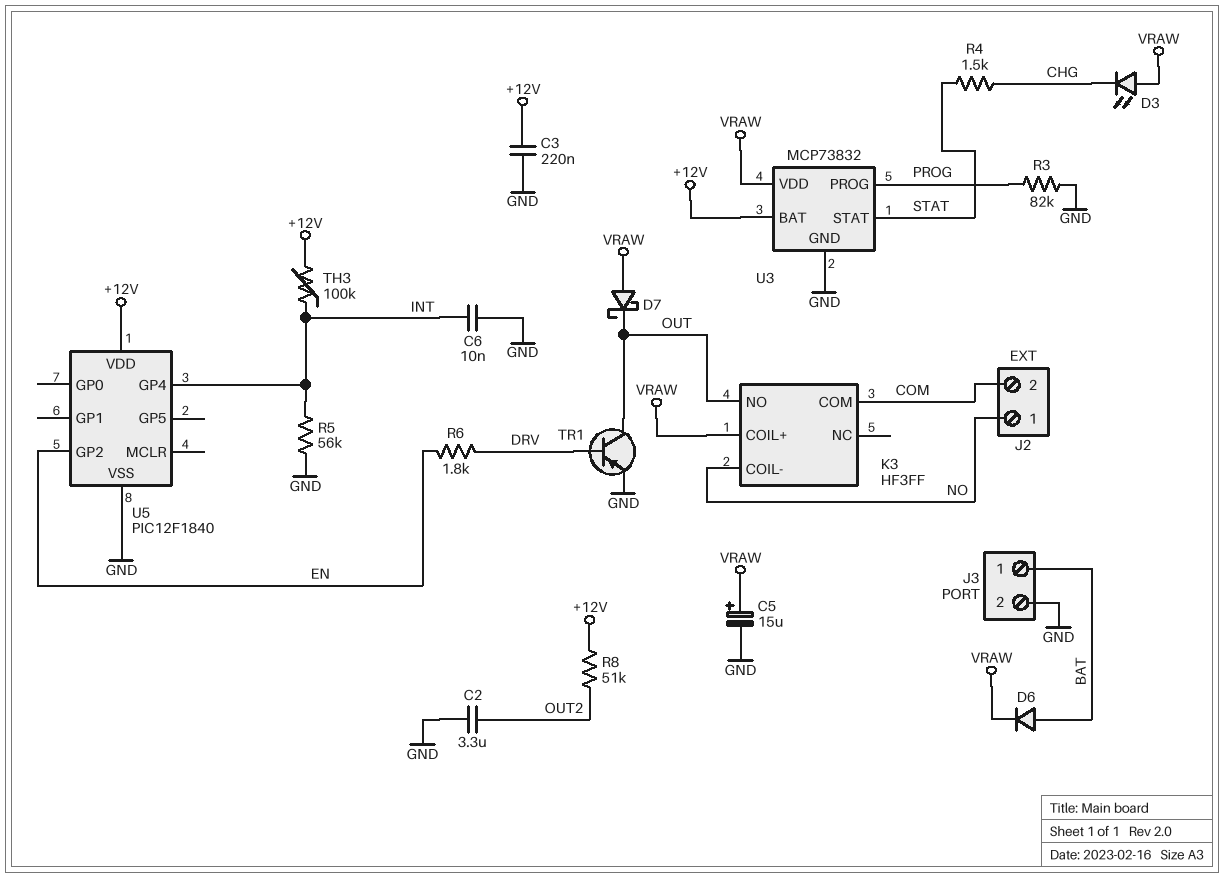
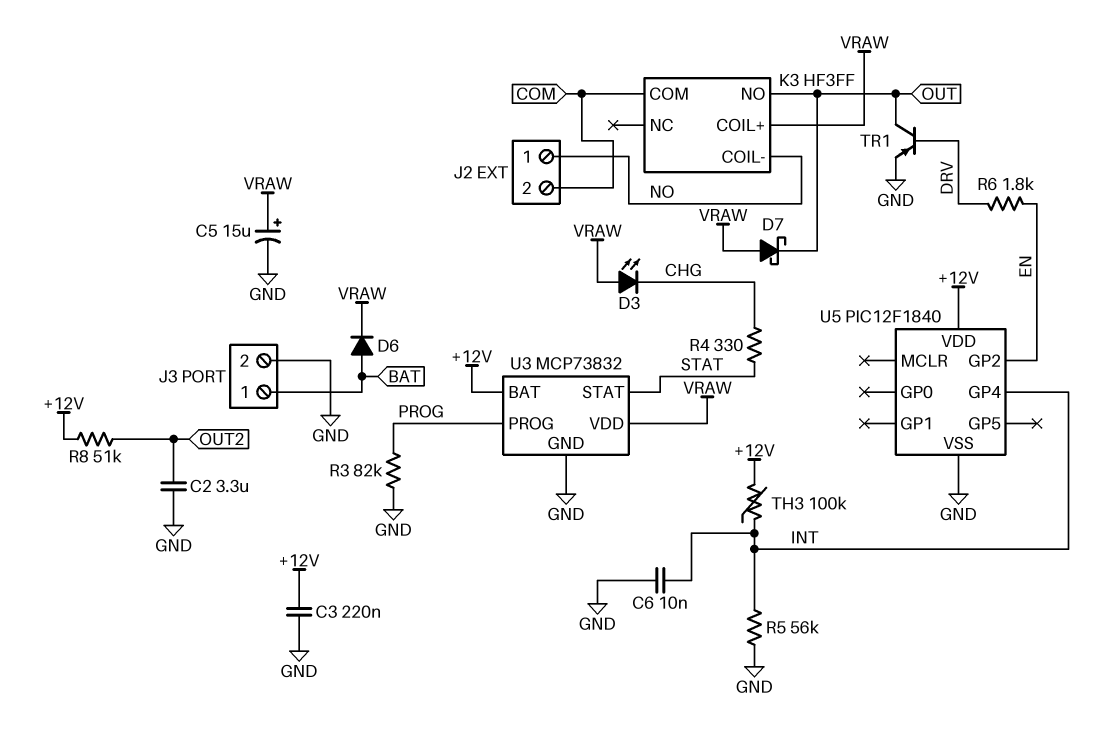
R4: 1.5k (CHG, STAT) -> 330 (CHG, STAT)

